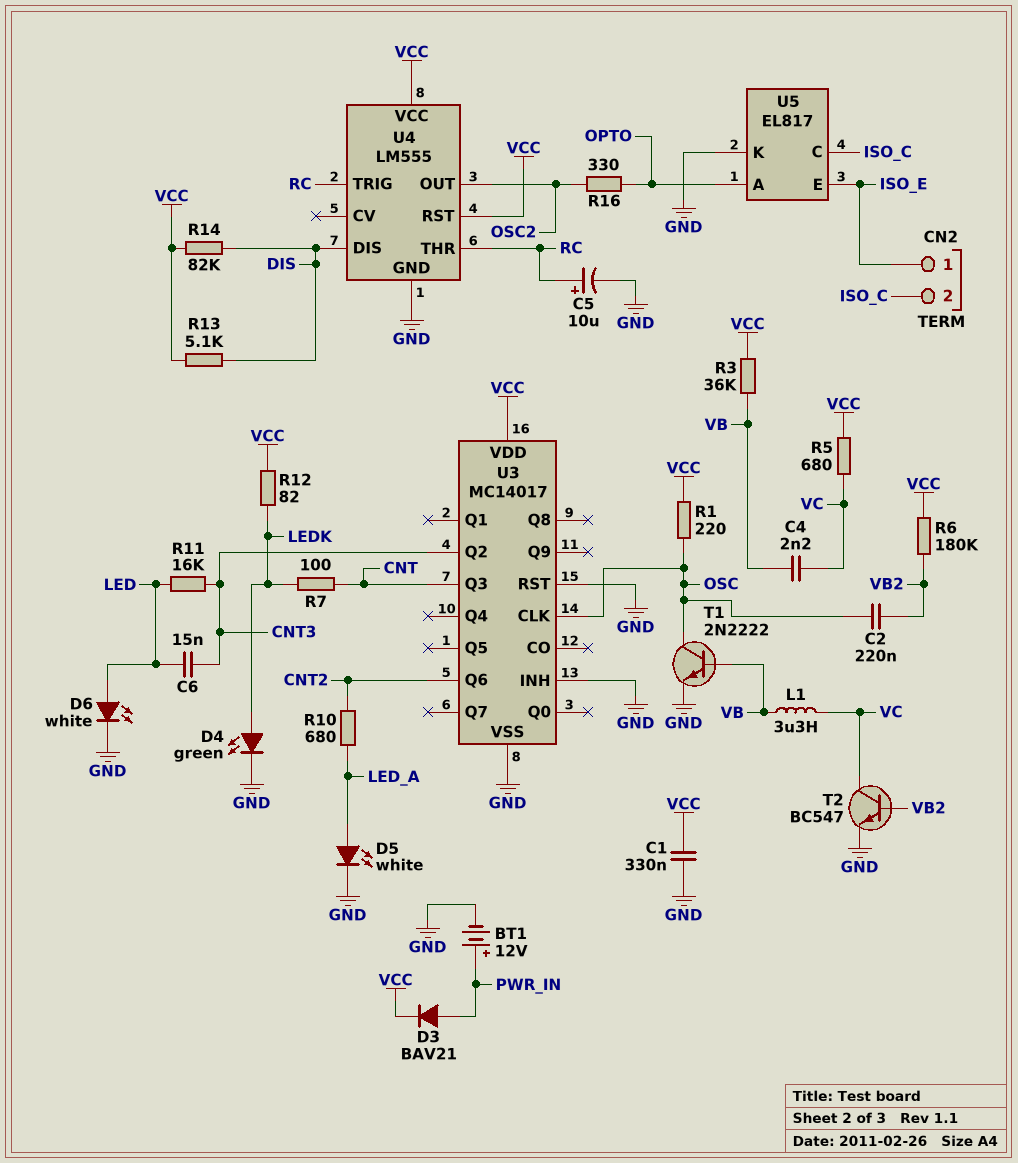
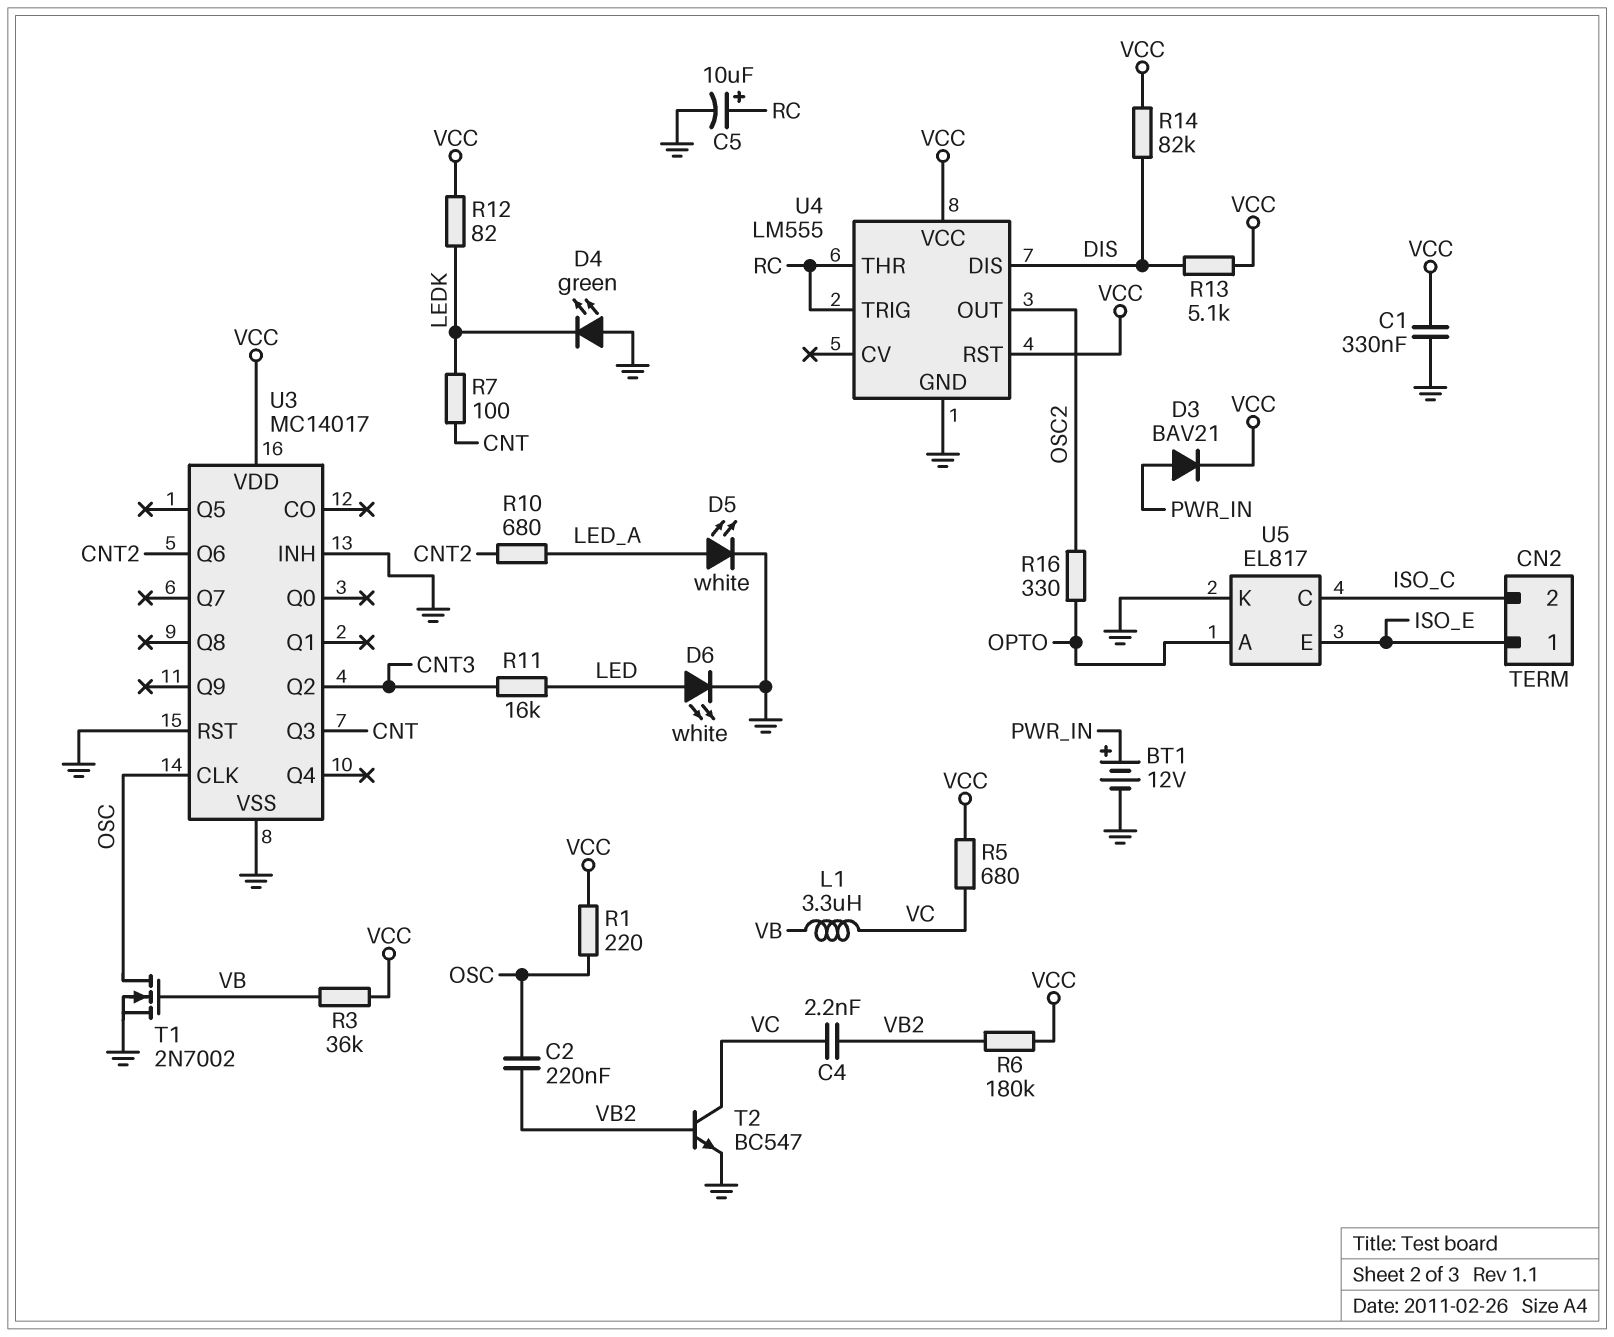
C4: 2.2nF (VB, VC) -> 2.2nF (VB2, VC)
C6: 15nF (CNT3, LED) -> none
D4: LED green (A LEDK, K GND) -> LED green (A GND, K LEDK)
T1: NPN 2N2222 (B VB, C OSC, E GND) -> NMOS 2N7002 (G VB, D OSC, S GND)

